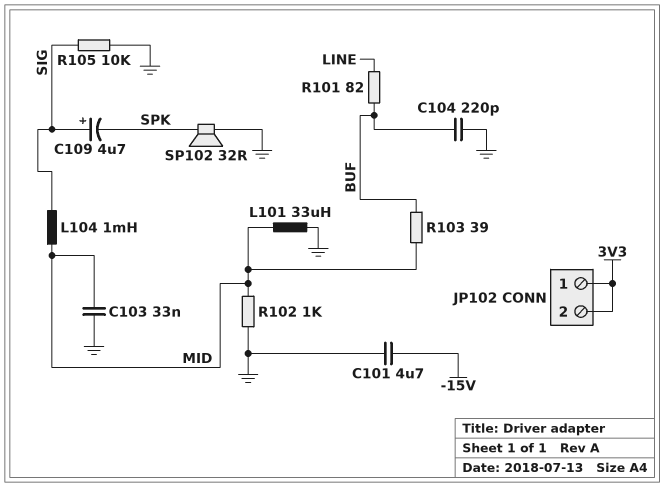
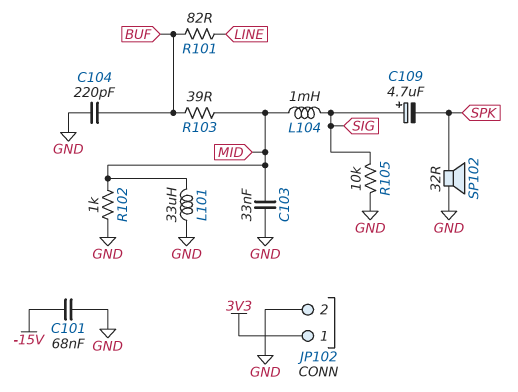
C101: 4.7uF (-15V, GND) -> 68nF (-15V, GND)
JP102 pin 2: 3V3 -> GND

